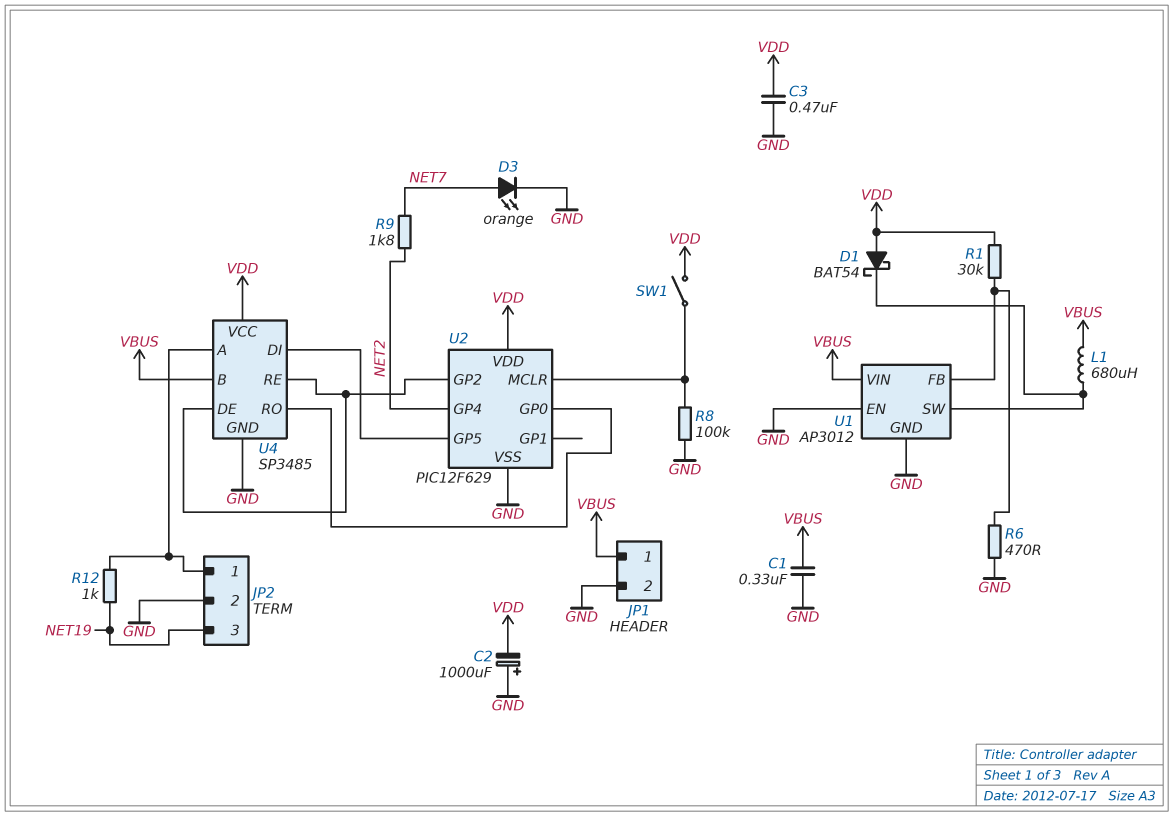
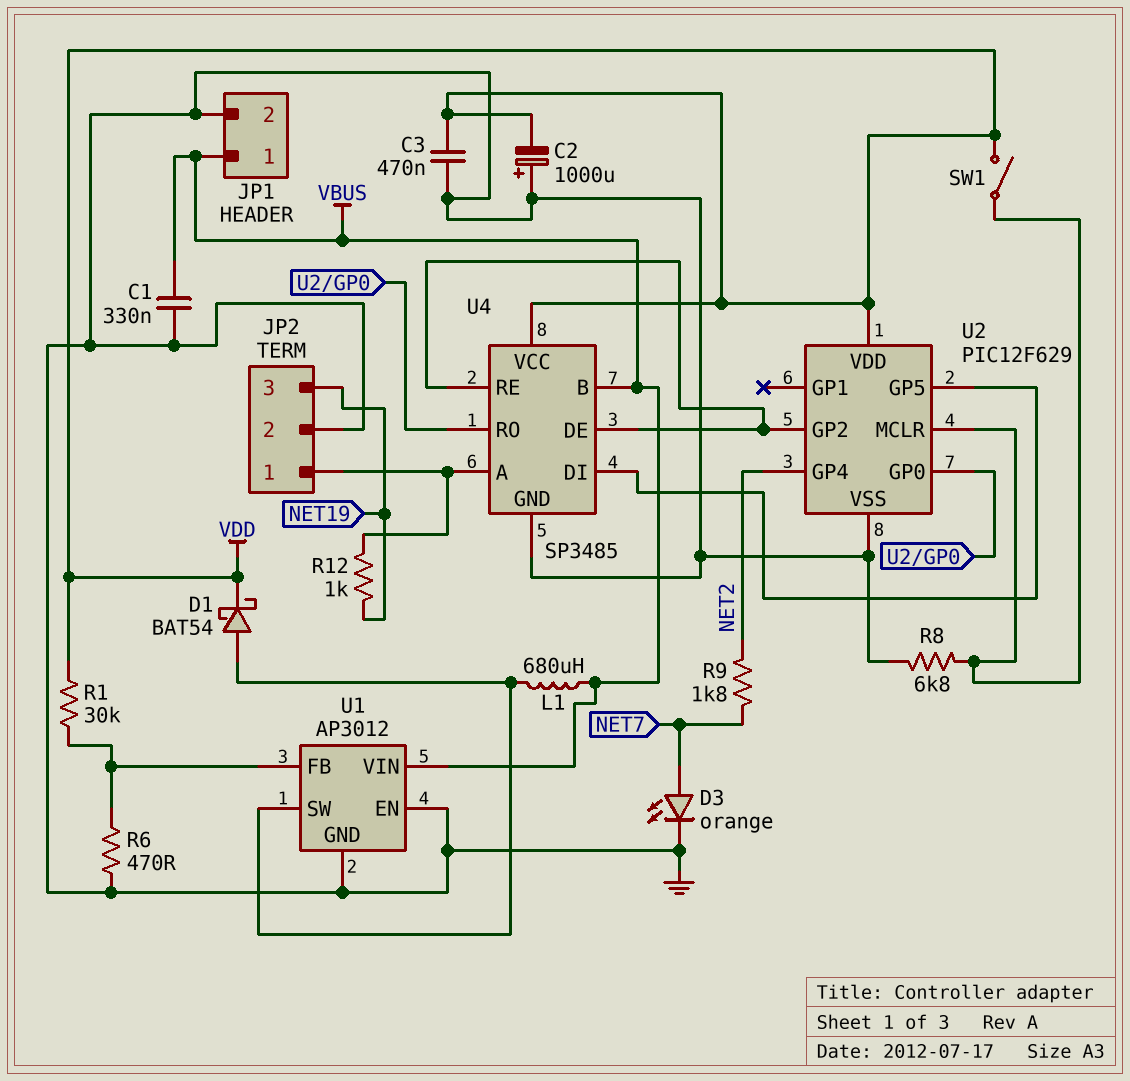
D1: schottky BAT54 (A VDD, K U1/SW) -> schottky BAT54 (A U1/SW, K VDD)
R8: 100k (GND, U2/MCLR) -> 6.8k (GND, U2/MCLR)

